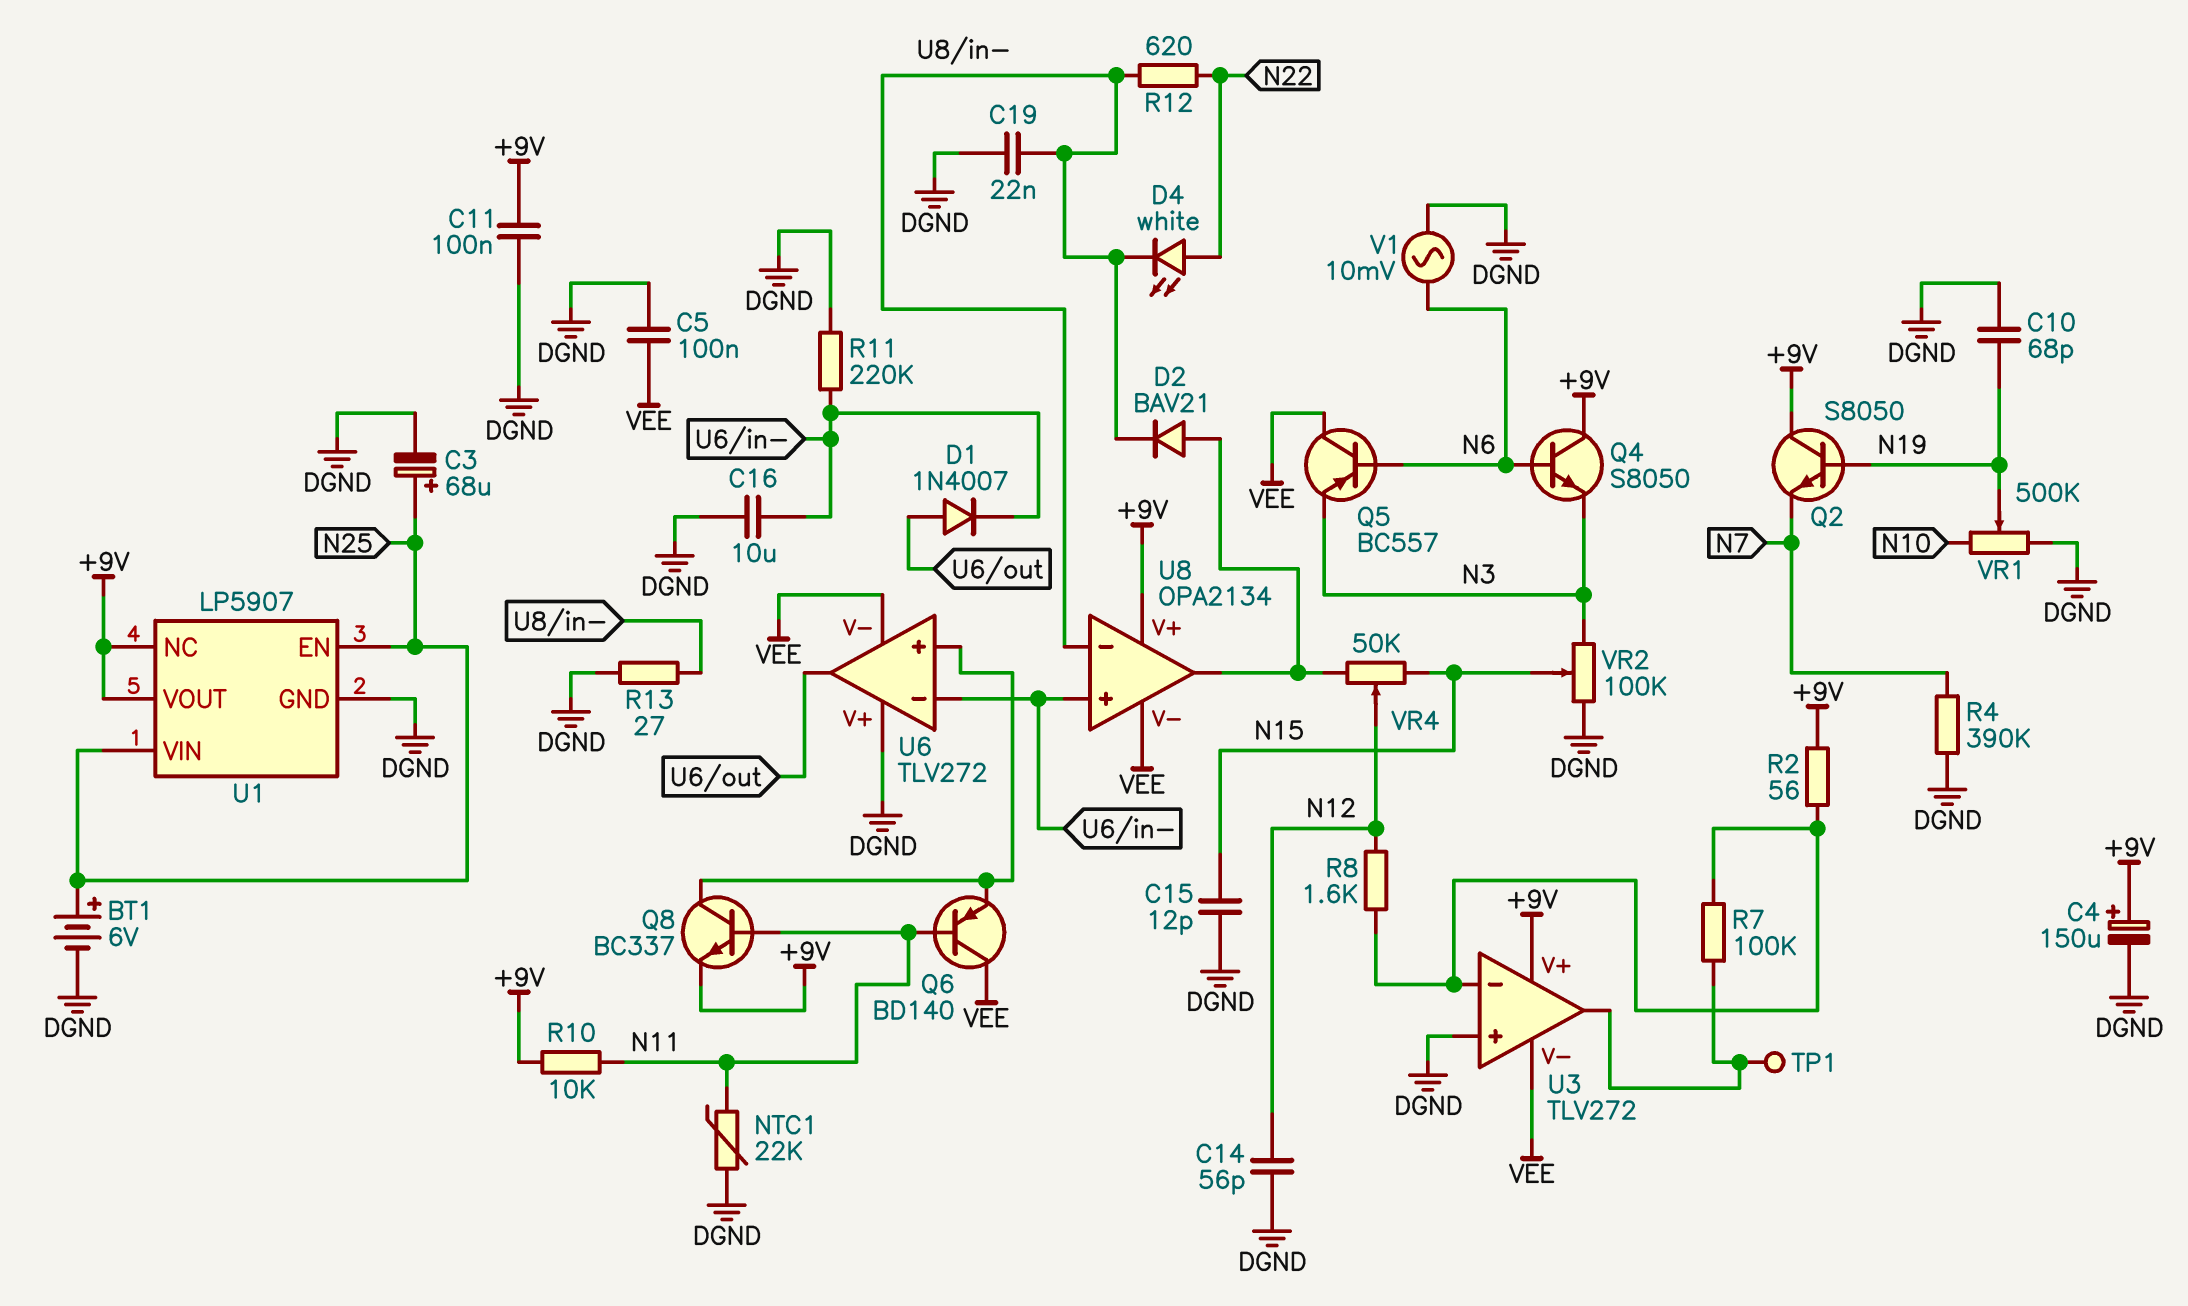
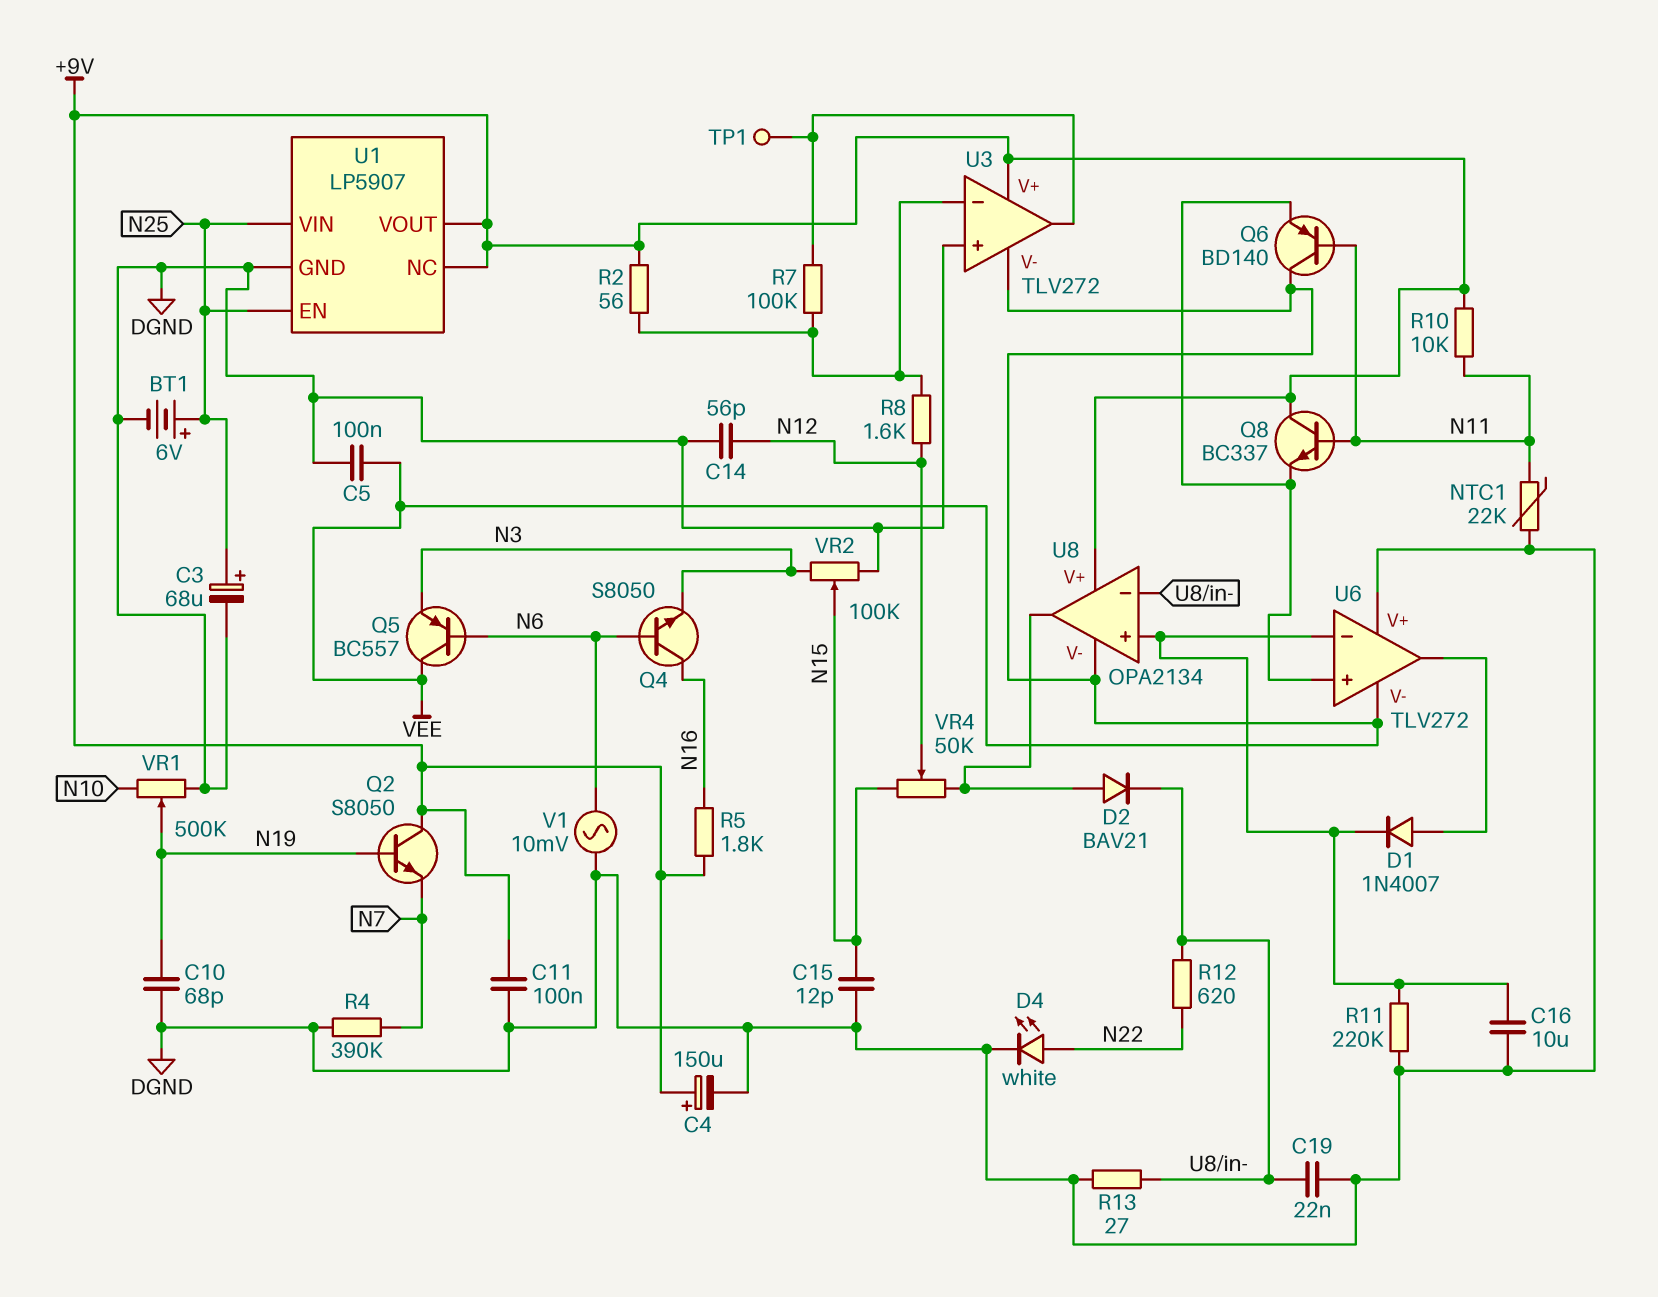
D4: LED white (A N22, K U8/in-) -> LED white (A N22, K DGND)
Q4: NPN S8050 (B N6, C +9V, E N3) -> NPN S8050 (B N6, C N16, E N3)
Q8: NPN BC337 (B N11, C U6/in+, E +9V) -> NPN BC337 (B N11, C +9V, E U6/in+)
R5: none -> 1.8k (+9V, N16)

